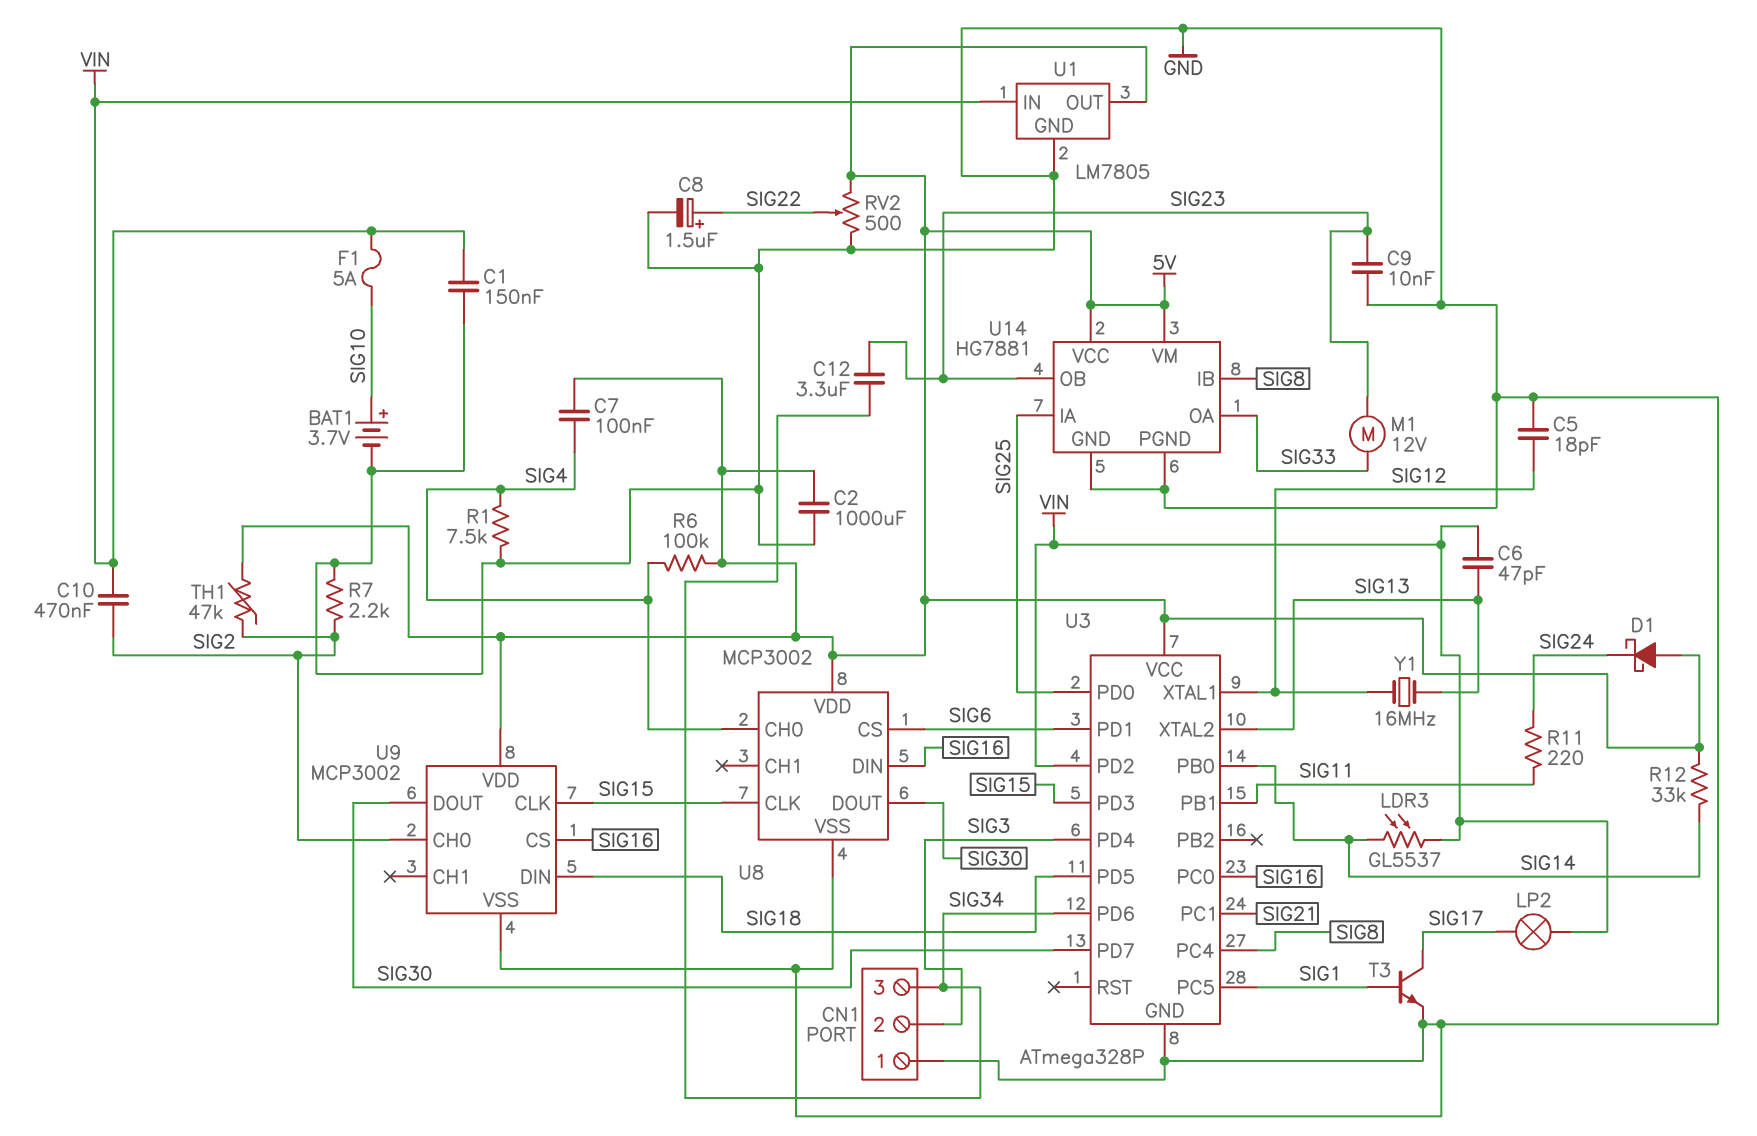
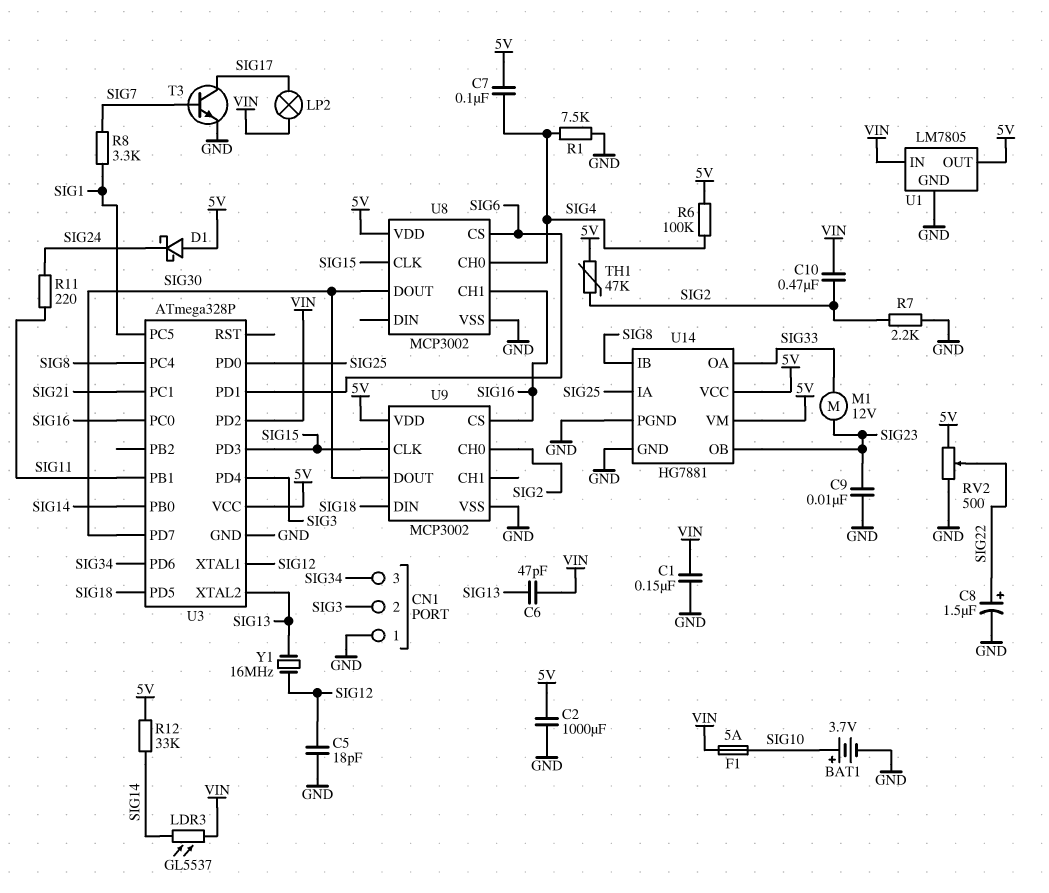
C12: 3.3uF (SIG23, SIG34) -> none
R8: none -> 3.3k (SIG1, SIG7)
T3: NPN (B SIG1, C SIG17, E GND) -> NPN (B SIG7, C SIG17, E GND)
U8 pin CH1: none -> SIG16
U8 pin DIN: SIG16 -> none

